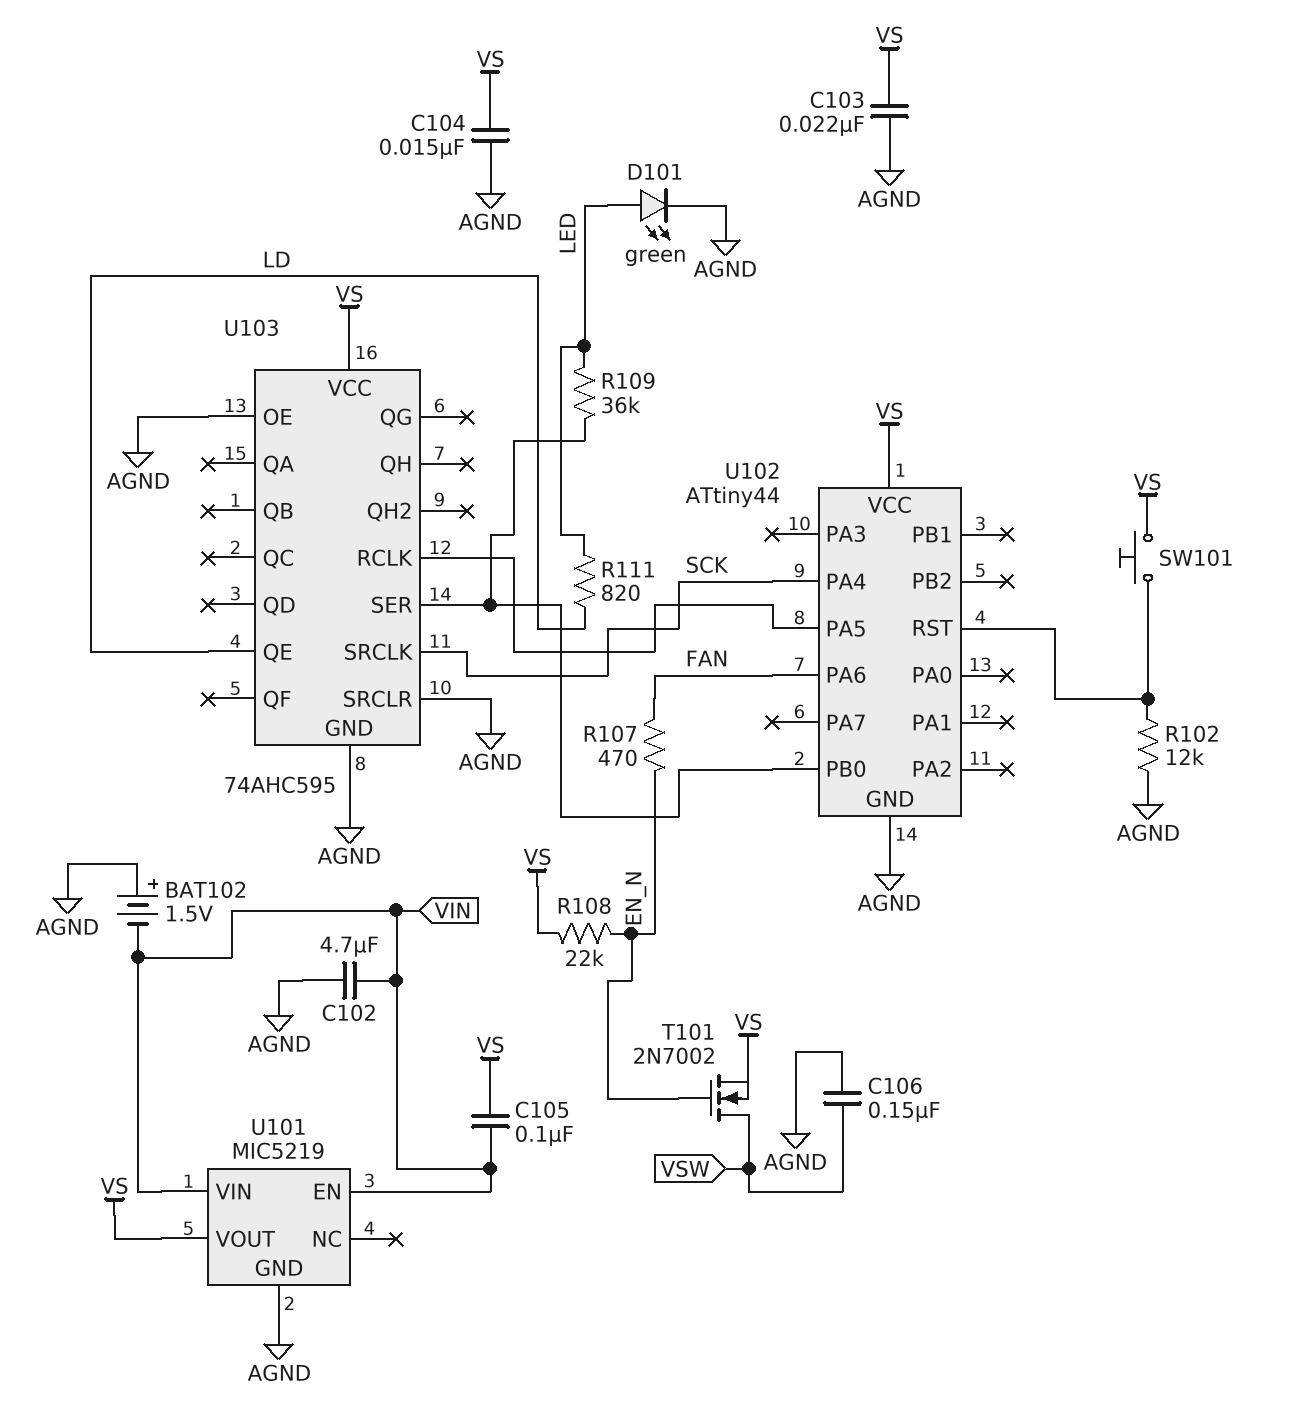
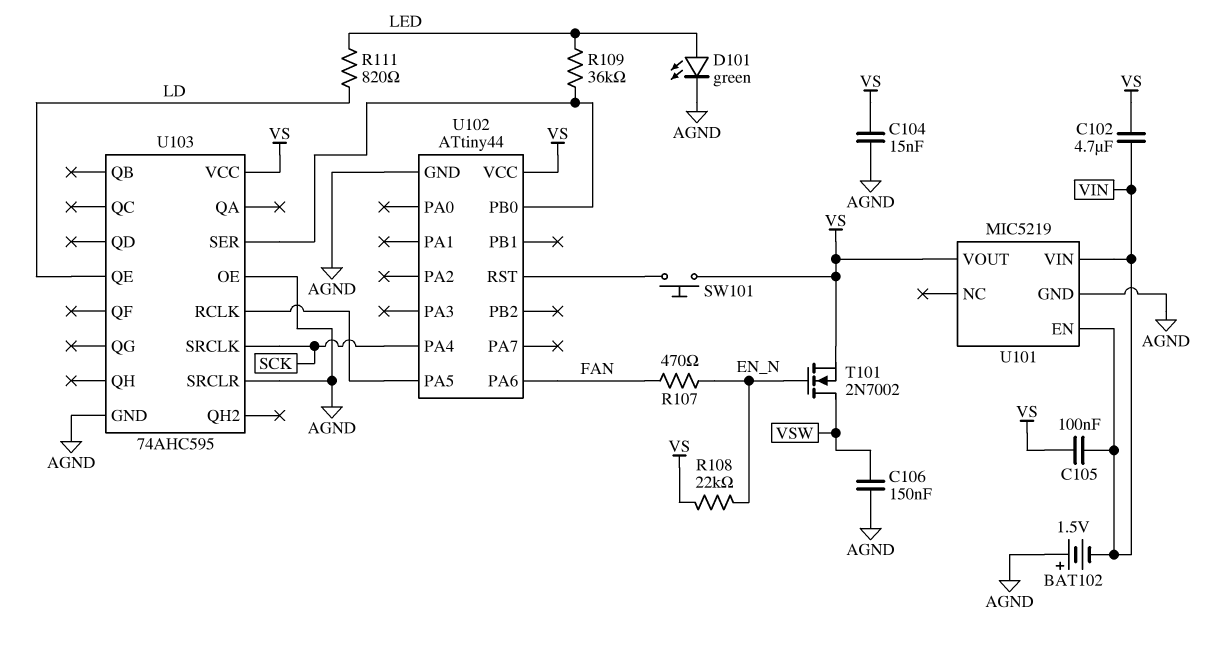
C102: 4.7uF (AGND, VIN) -> 4.7uF (VIN, VS)
C103: 22nF (AGND, VS) -> none
R102: 12k (AGND, U102/RST) -> none

